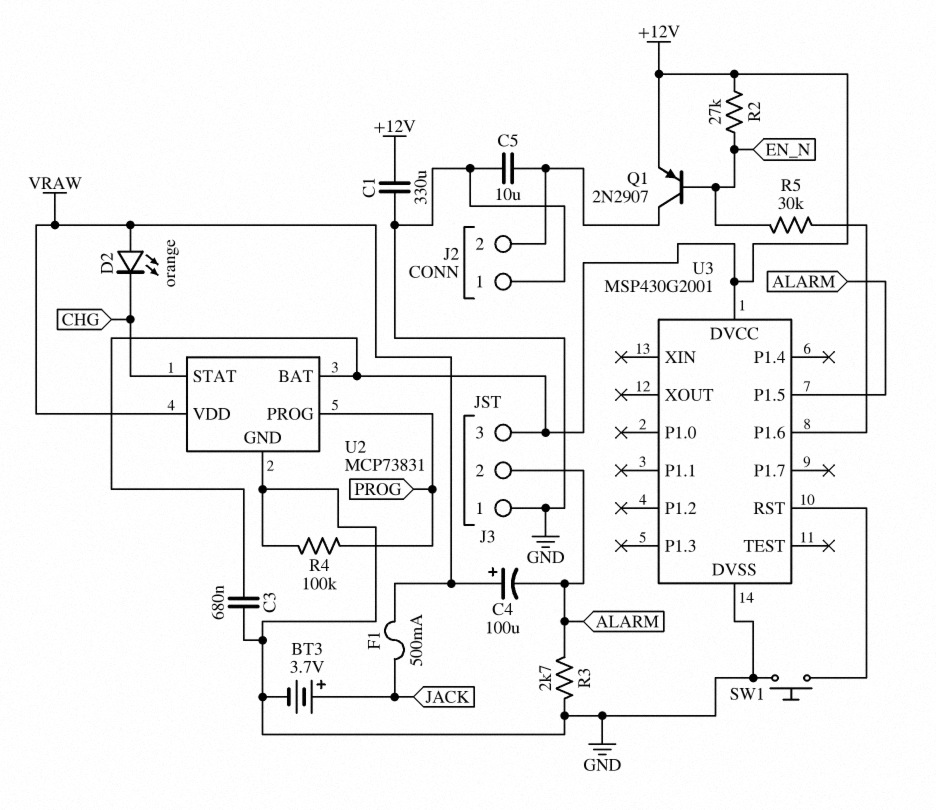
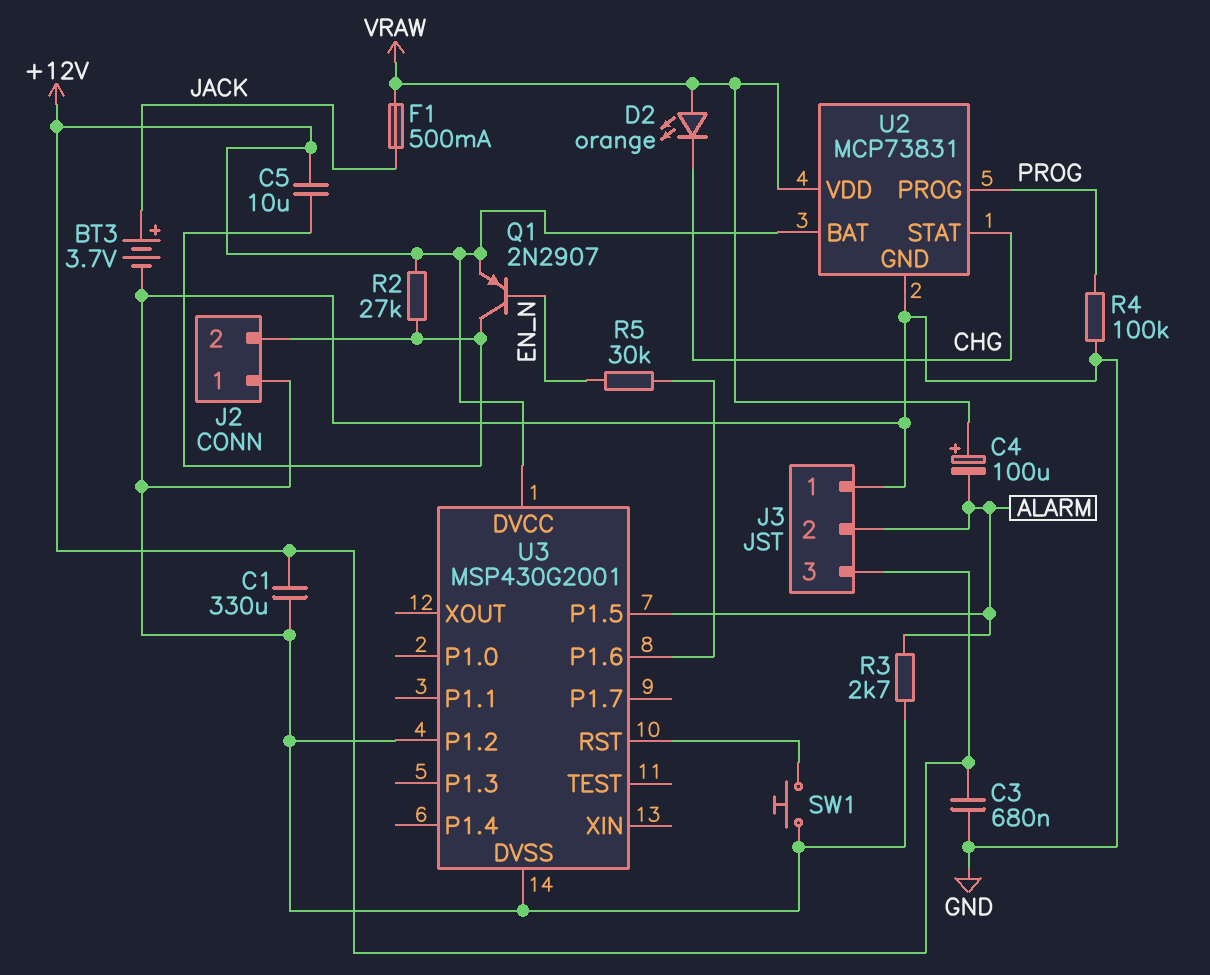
C5: 10uF (GND, J2/2) -> 10uF (+12V, J2/2)
R2: 27k (+12V, EN_N) -> 27k (+12V, J2/2)
U3 pin P1.2: none -> GND

